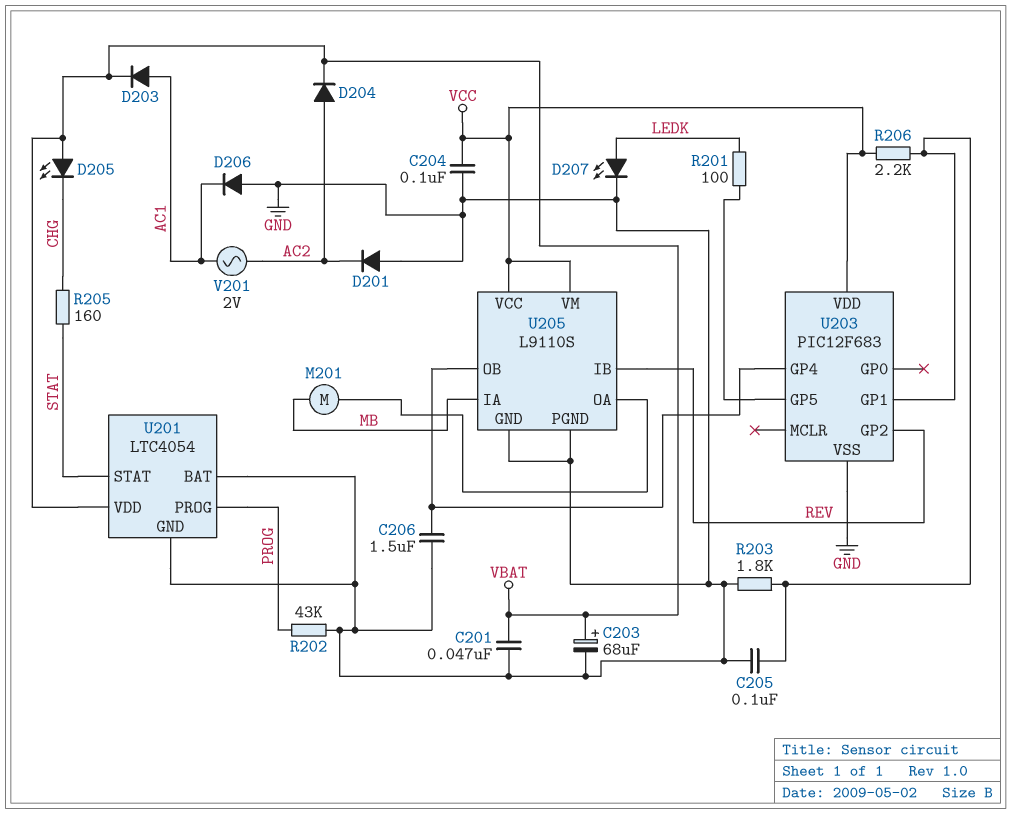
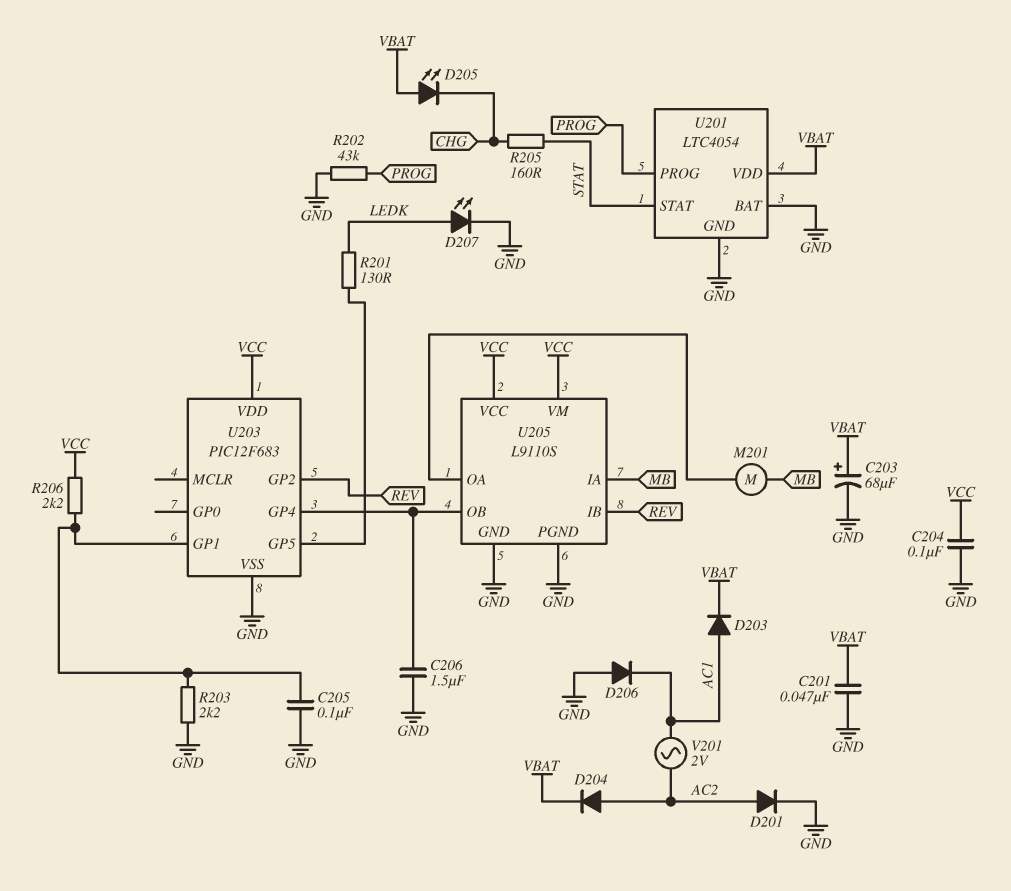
D201: diode (A GND, K AC2) -> diode (A AC2, K GND)
R201: 100 (LEDK, U203/GP5) -> 130 (LEDK, U203/GP5)
R203: 1.8k (GND, U203/GP1) -> 2.2k (GND, U203/GP1)

